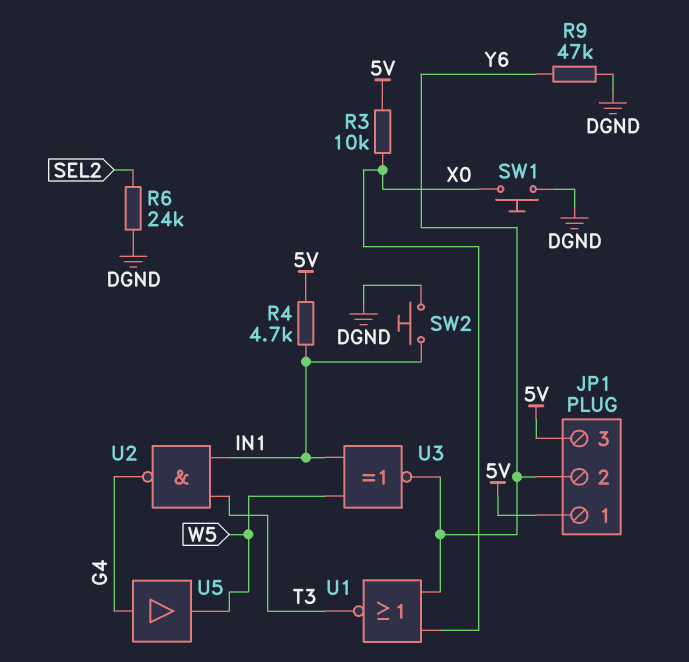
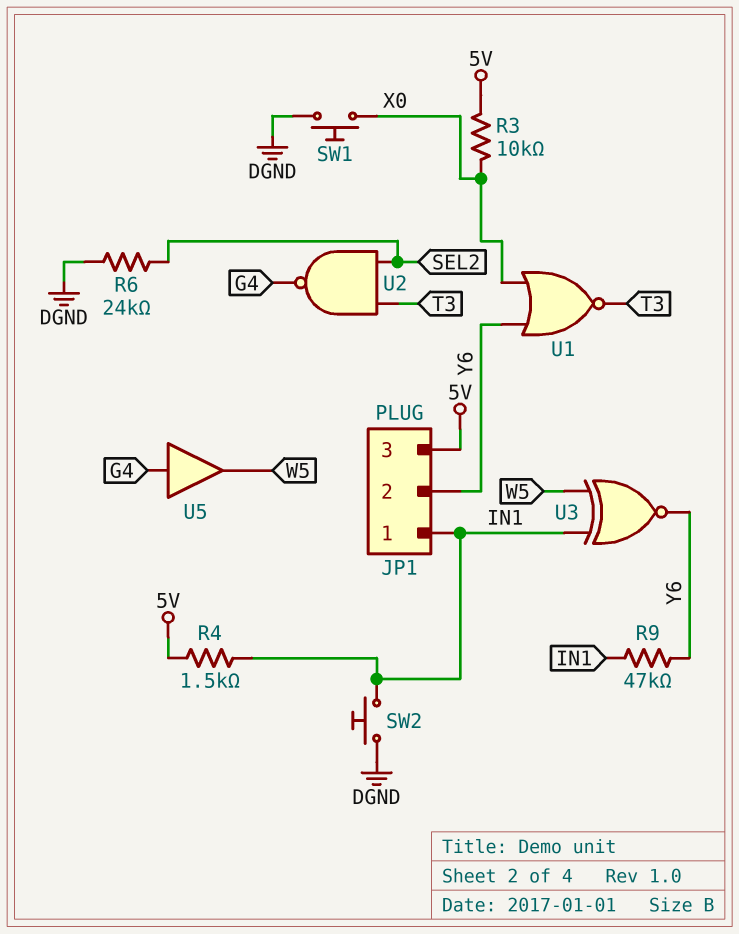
JP1 pin 1: 5V -> IN1
R4: 4.7k (5V, IN1) -> 1.5k (5V, IN1)
R9: 47k (DGND, Y6) -> 47k (IN1, Y6)
U2: NAND (in IN1, in T3, out G4) -> NAND (in SEL2, in T3, out G4)

